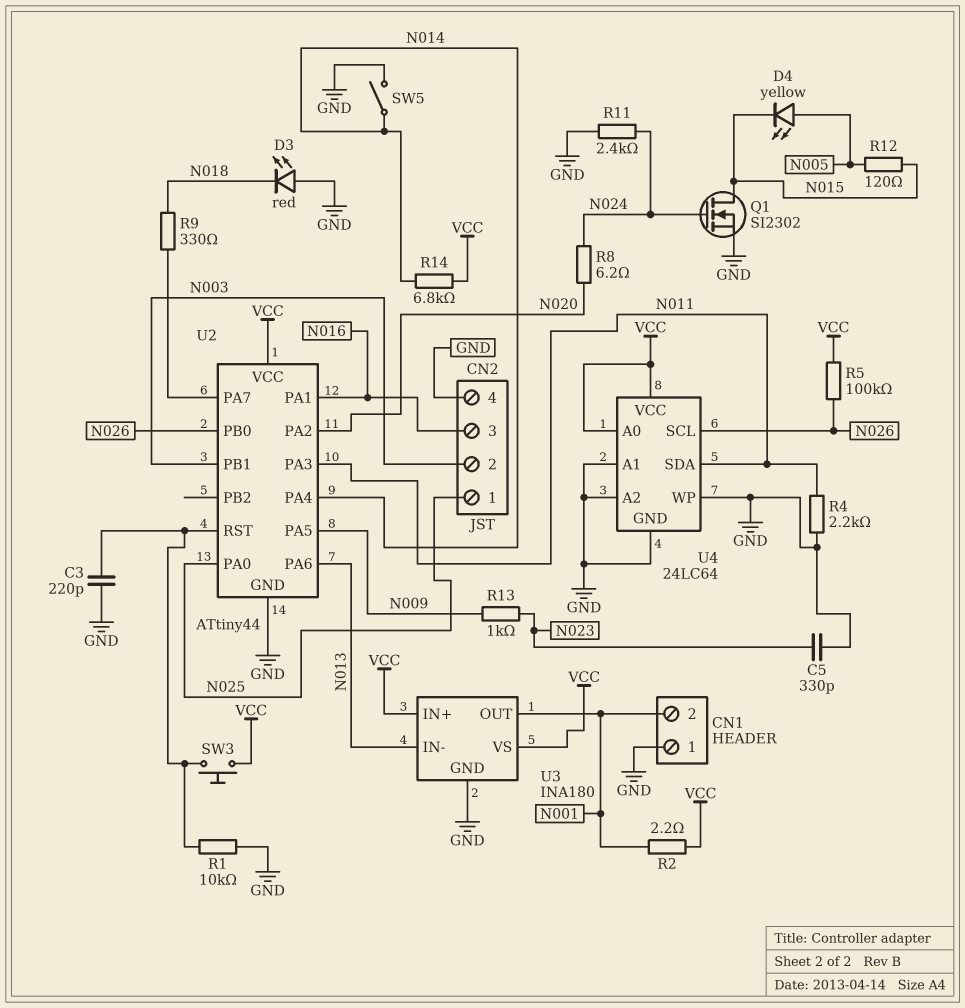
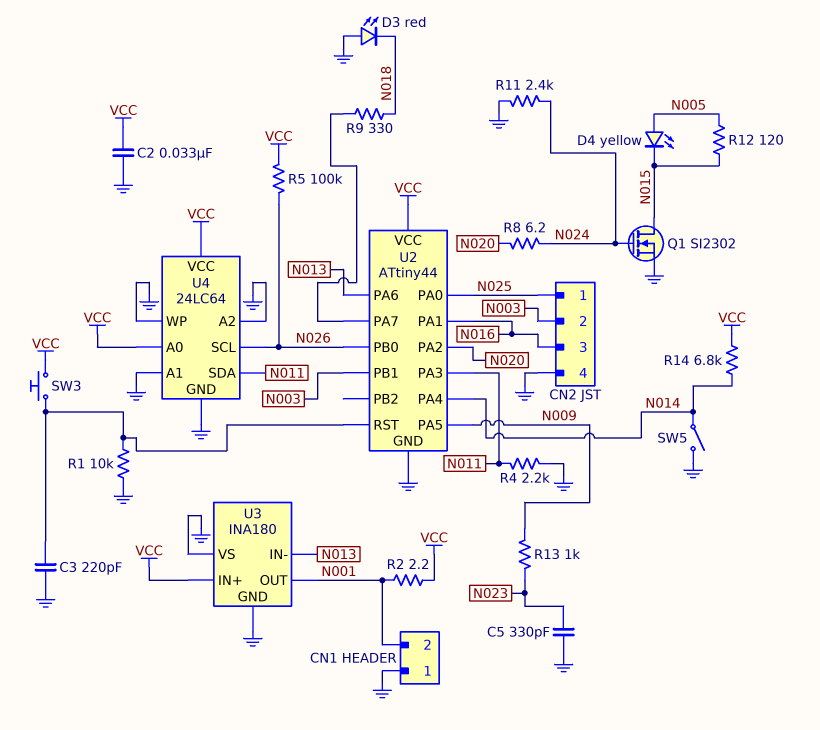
C2: none -> 33nF (GND, VCC)
U3 pin VS: VCC -> GND

